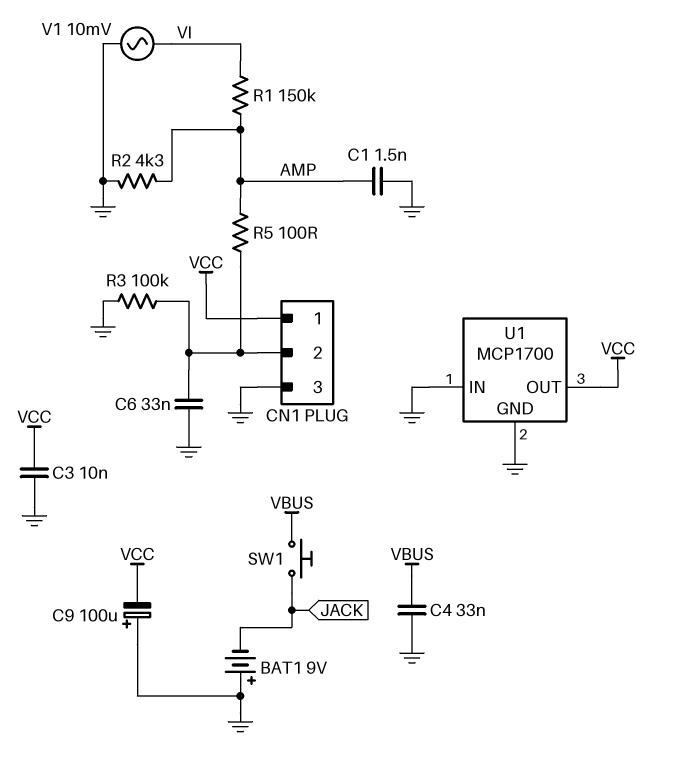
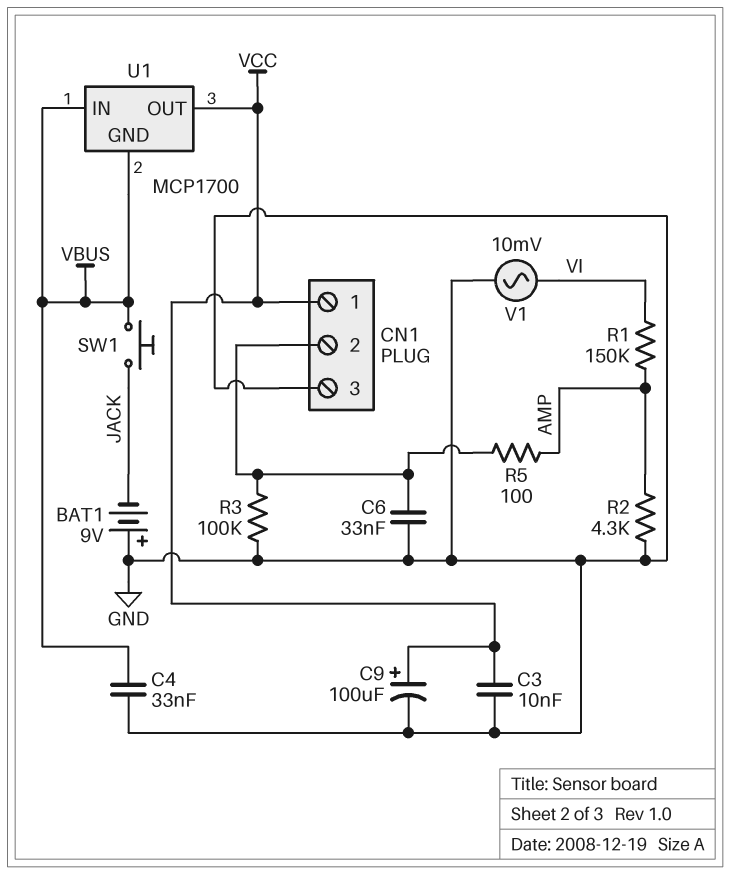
C1: 1.5nF (AMP, GND) -> none
C9: 100uF (plus GND, minus VCC) -> 100uF (plus VCC, minus GND)
U1 pin GND: GND -> VBUS
U1 pin IN: GND -> VBUS

